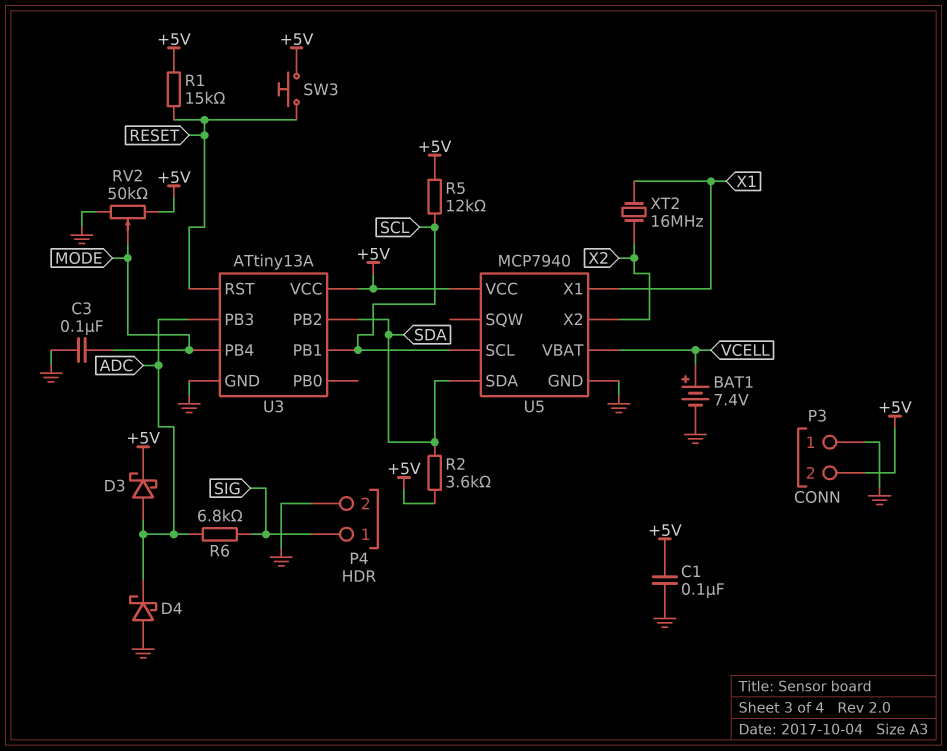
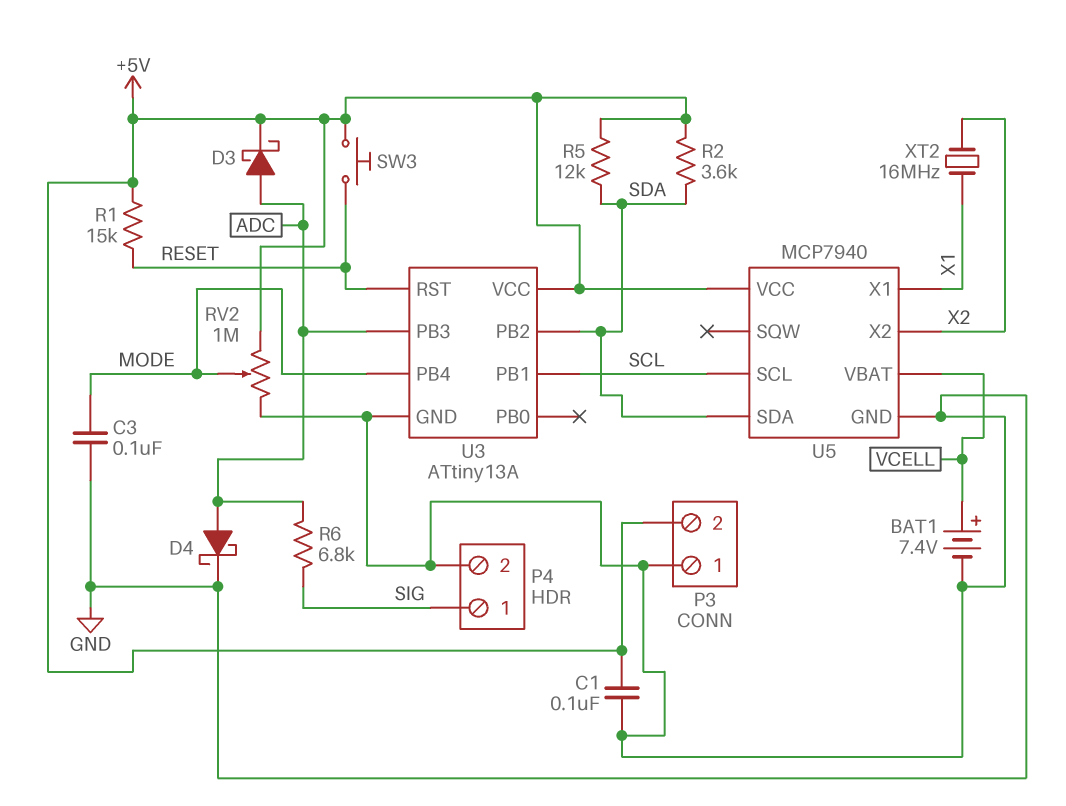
D4: schottky (A GND, K ADC) -> schottky (A ADC, K GND)
R5: 12k (+5V, SCL) -> 12k (+5V, SDA)
RV2: 50k (+5V, GND, wiper MODE) -> 1M (+5V, GND, wiper MODE)

